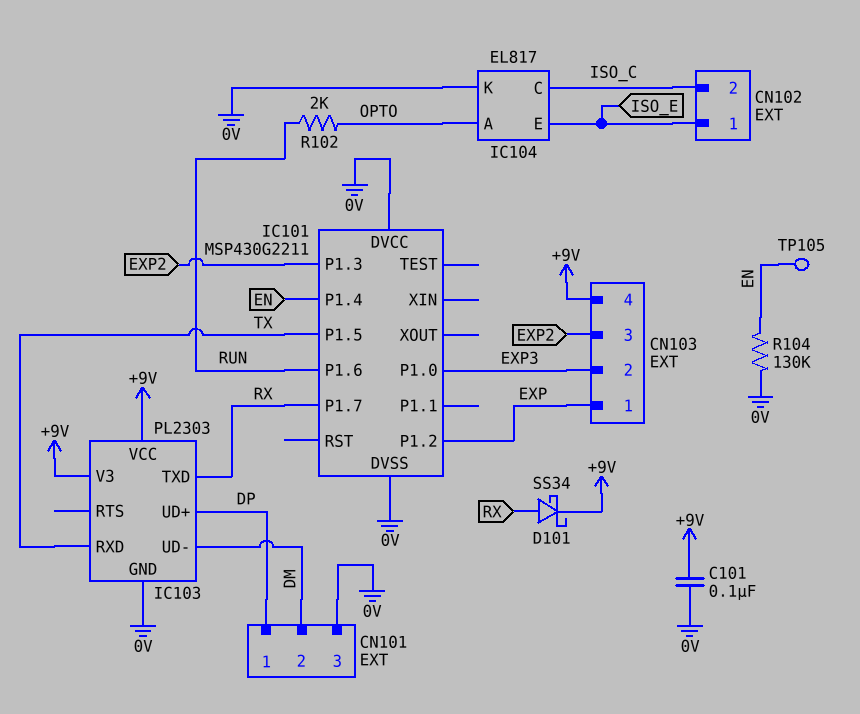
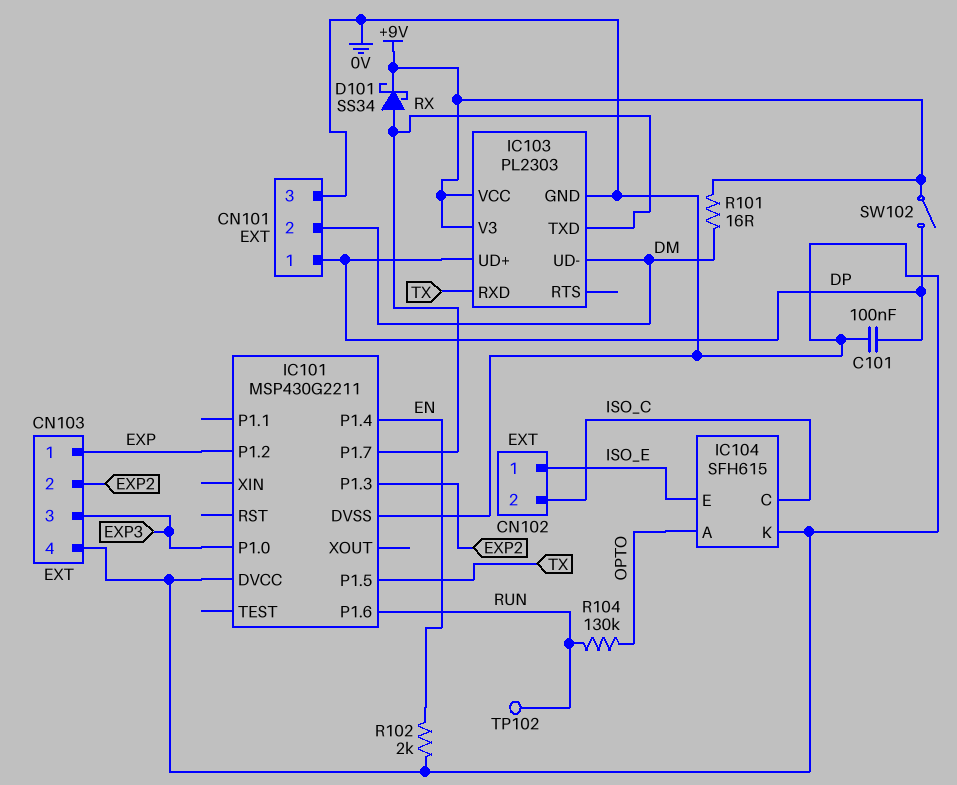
C101: 100nF (+9V, 0V) -> 100nF (0V, DP)
CN103 pin 2: EXP3 -> EXP2
CN103 pin 3: EXP2 -> EXP3
CN103 pin 4: +9V -> 0V
IC104: EL817 -> SFH615
R101: none -> 16 (+9V, DM)
R102: 2k (OPTO, RUN) -> 2k (0V, EN)
R104: 130k (0V, EN) -> 130k (OPTO, RUN)
SW102: none -> switch (+9V, DP)
TP102: none -> test point (RUN)
TP105: test point (EN) -> none

